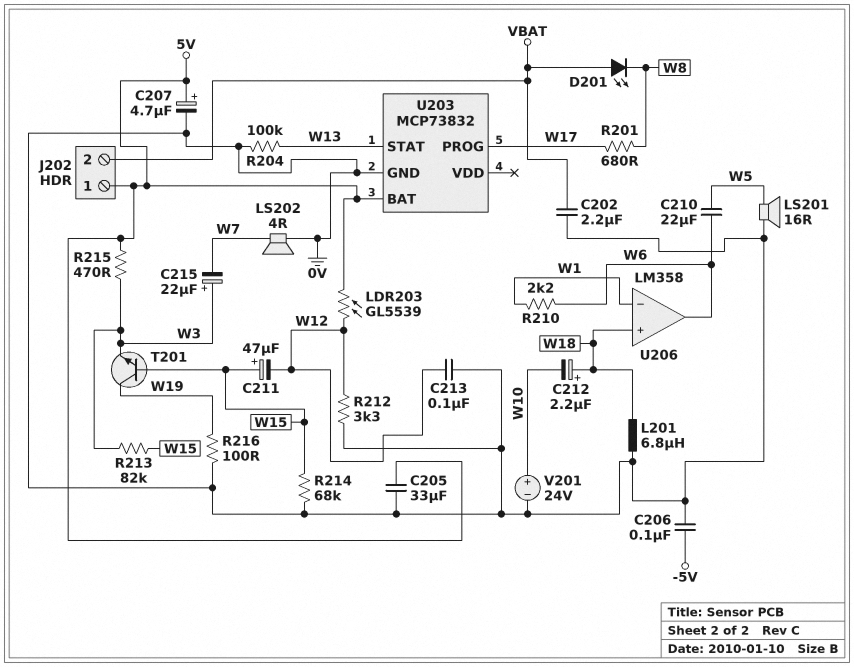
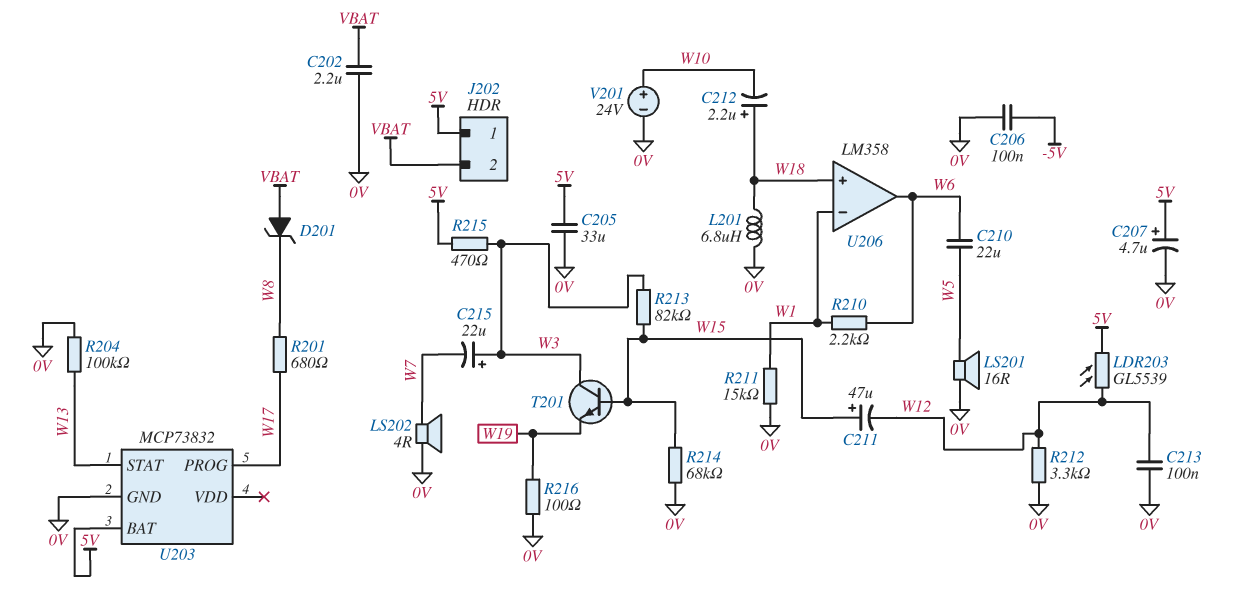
D201: LED (A VBAT, K W8) -> zener (A VBAT, K W8)
R211: none -> 15k (0V, W1)
T201: NPN (B W15, C W19, E W3) -> NPN (B W15, C W3, E W19)

